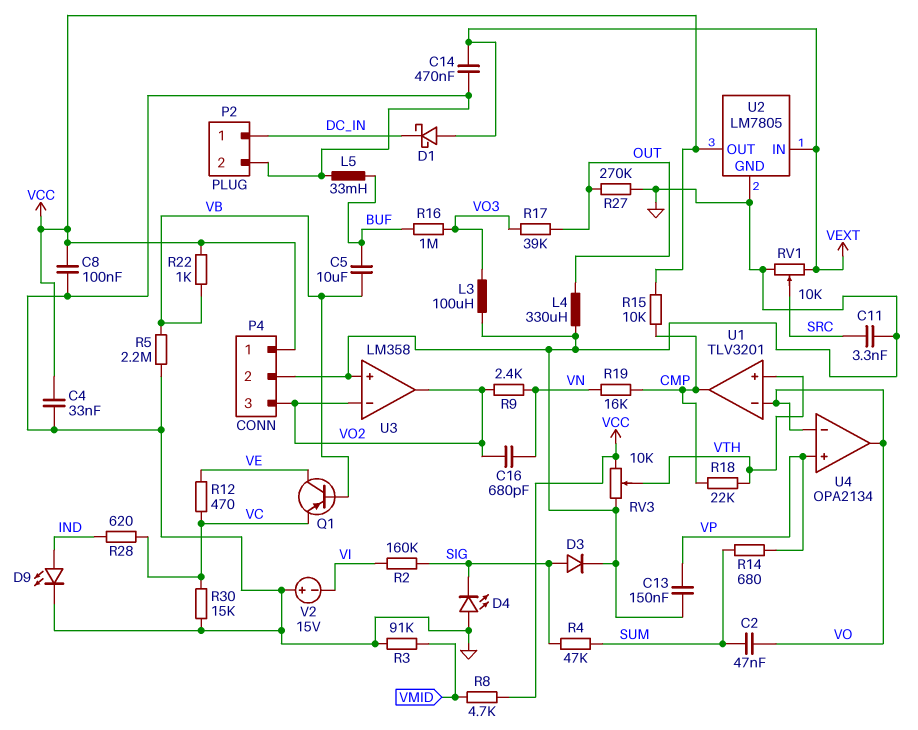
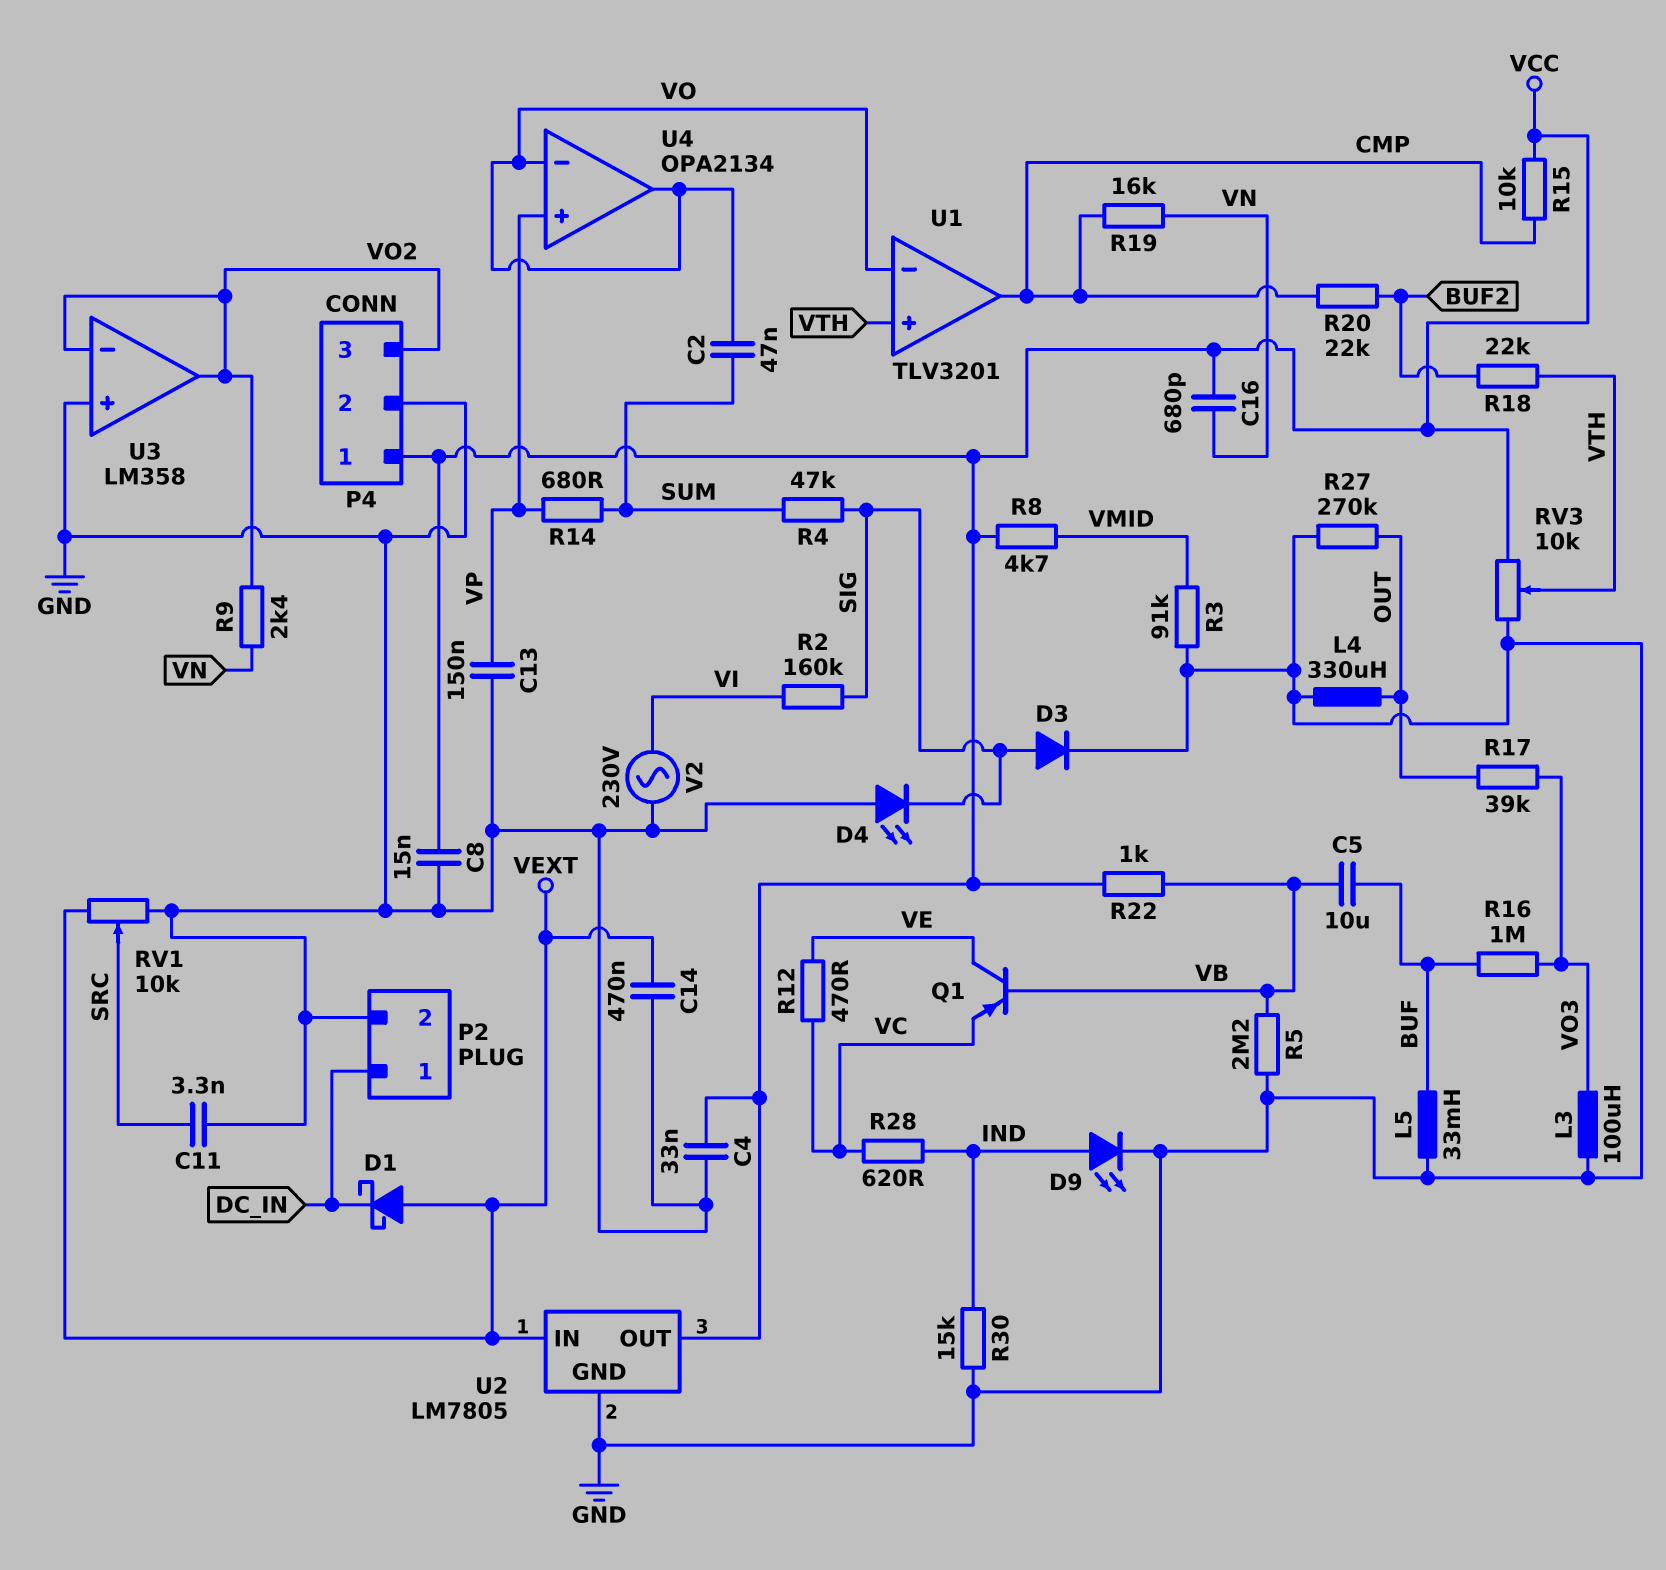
C8: 100nF (GND, VCC) -> 15nF (GND, VCC)
C16: 680pF (VN, VO2) -> 680pF (VCC, VN)
R18: 22k (CMP, VTH) -> 22k (BUF2, VTH)
R20: none -> 22k (BUF2, CMP)
R30: 15k (GND, VC) -> 15k (GND, IND)
V2: 15V (plus GND, minus VI) -> AC 230V (GND, VI)

